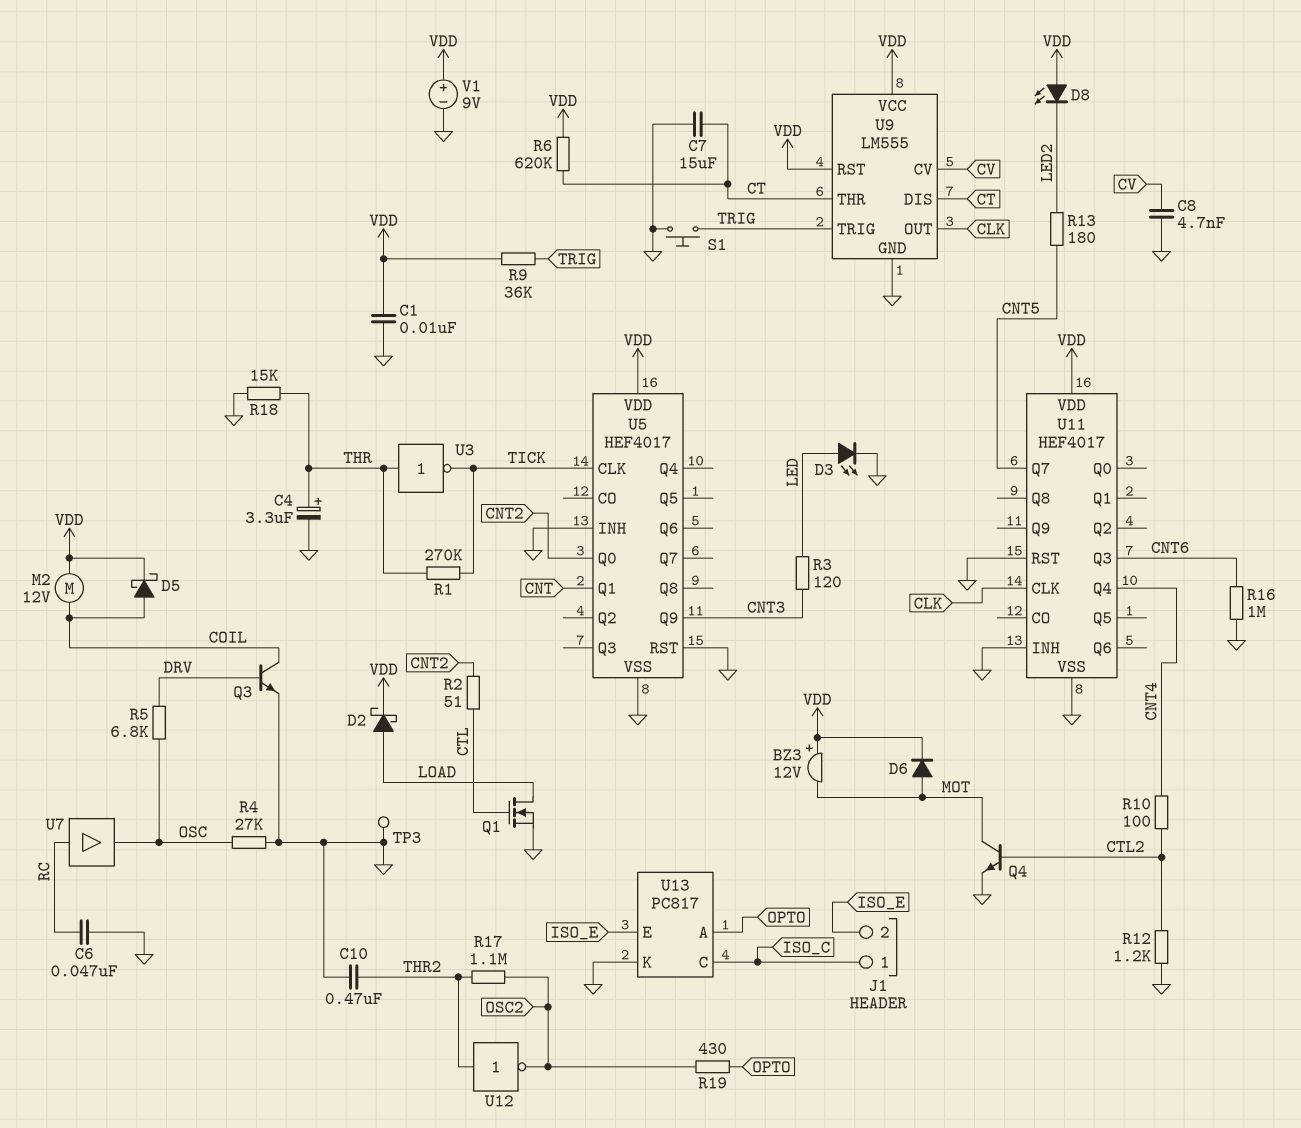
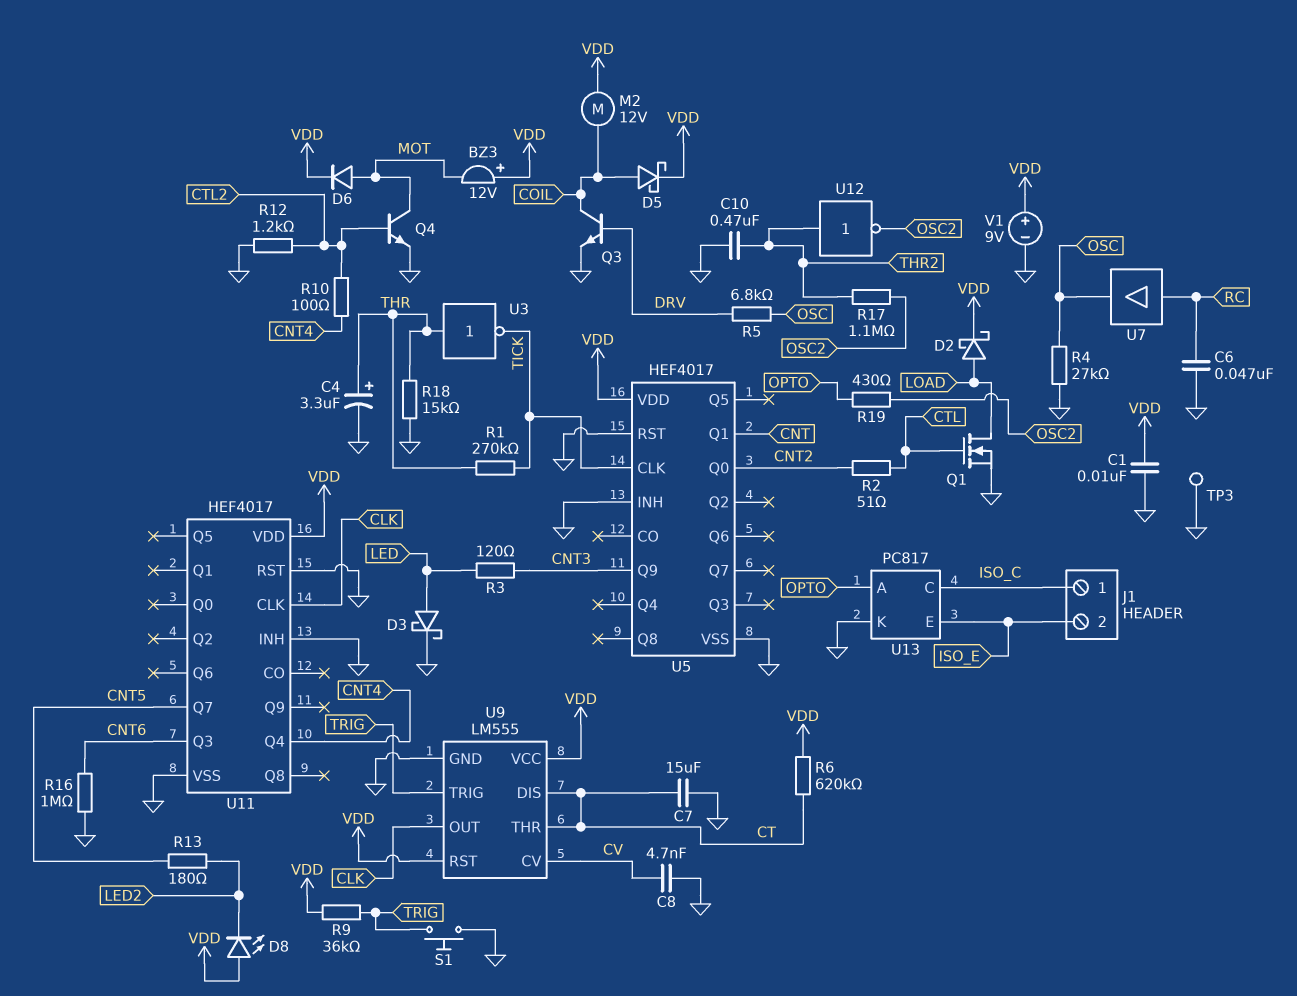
D3: LED (A LED, K GND) -> schottky (A LED, K GND)

